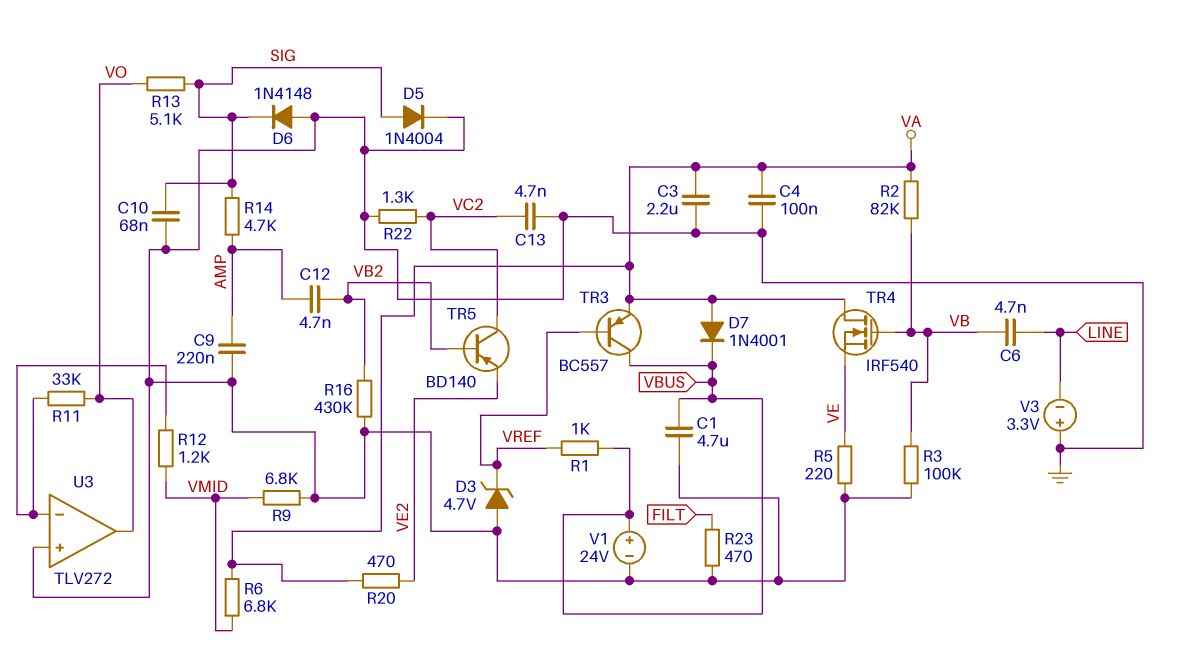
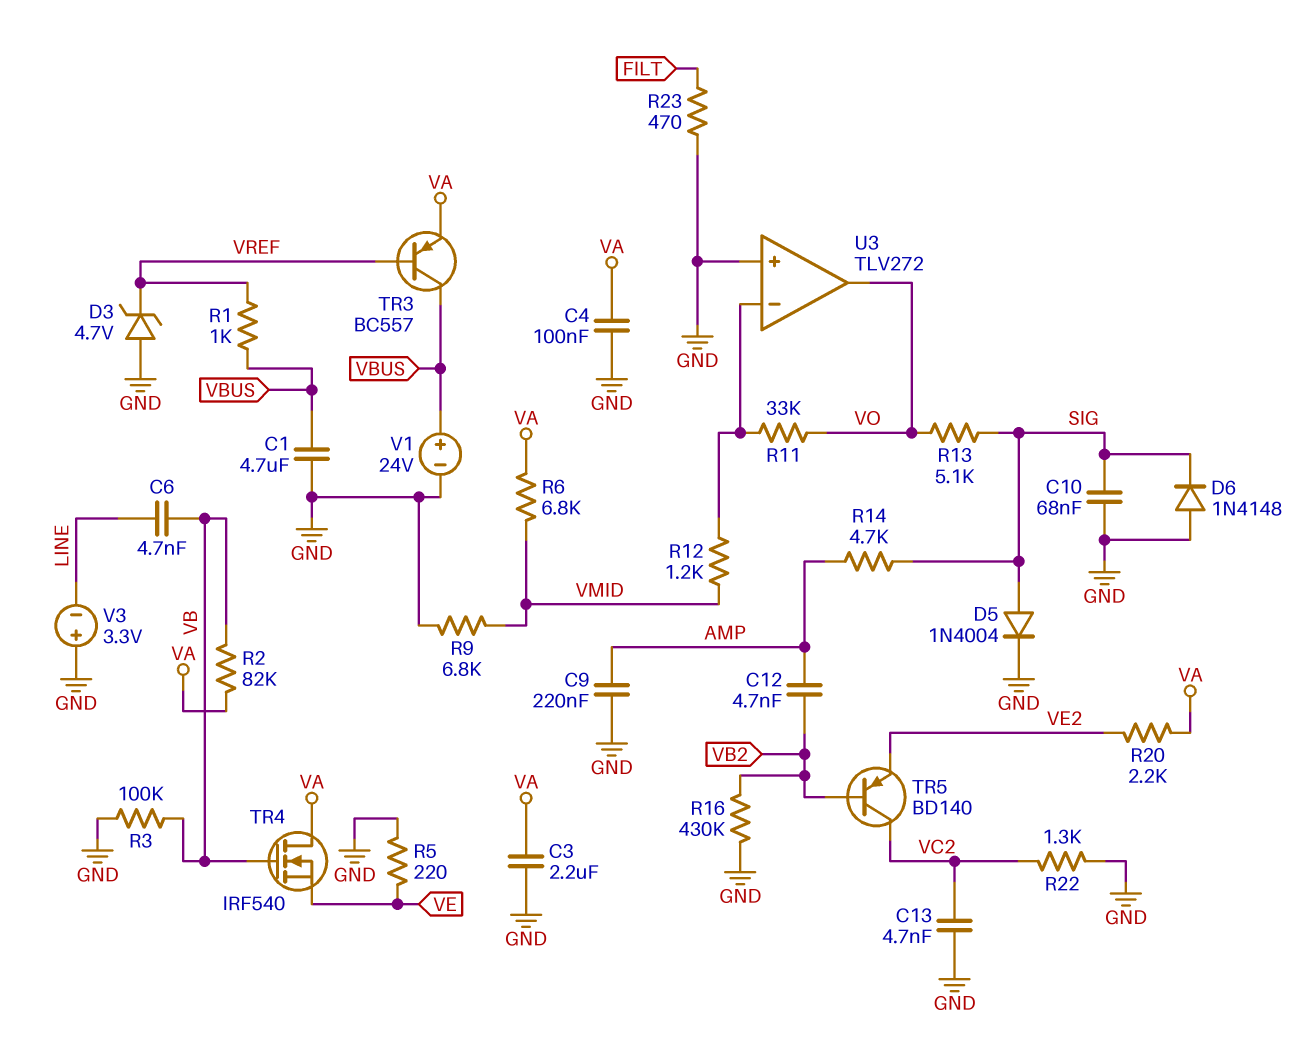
D7: diode 1N4001 (A VA, K VBUS) -> none
R20: 470 (VA, VE2) -> 2.2k (VA, VE2)

